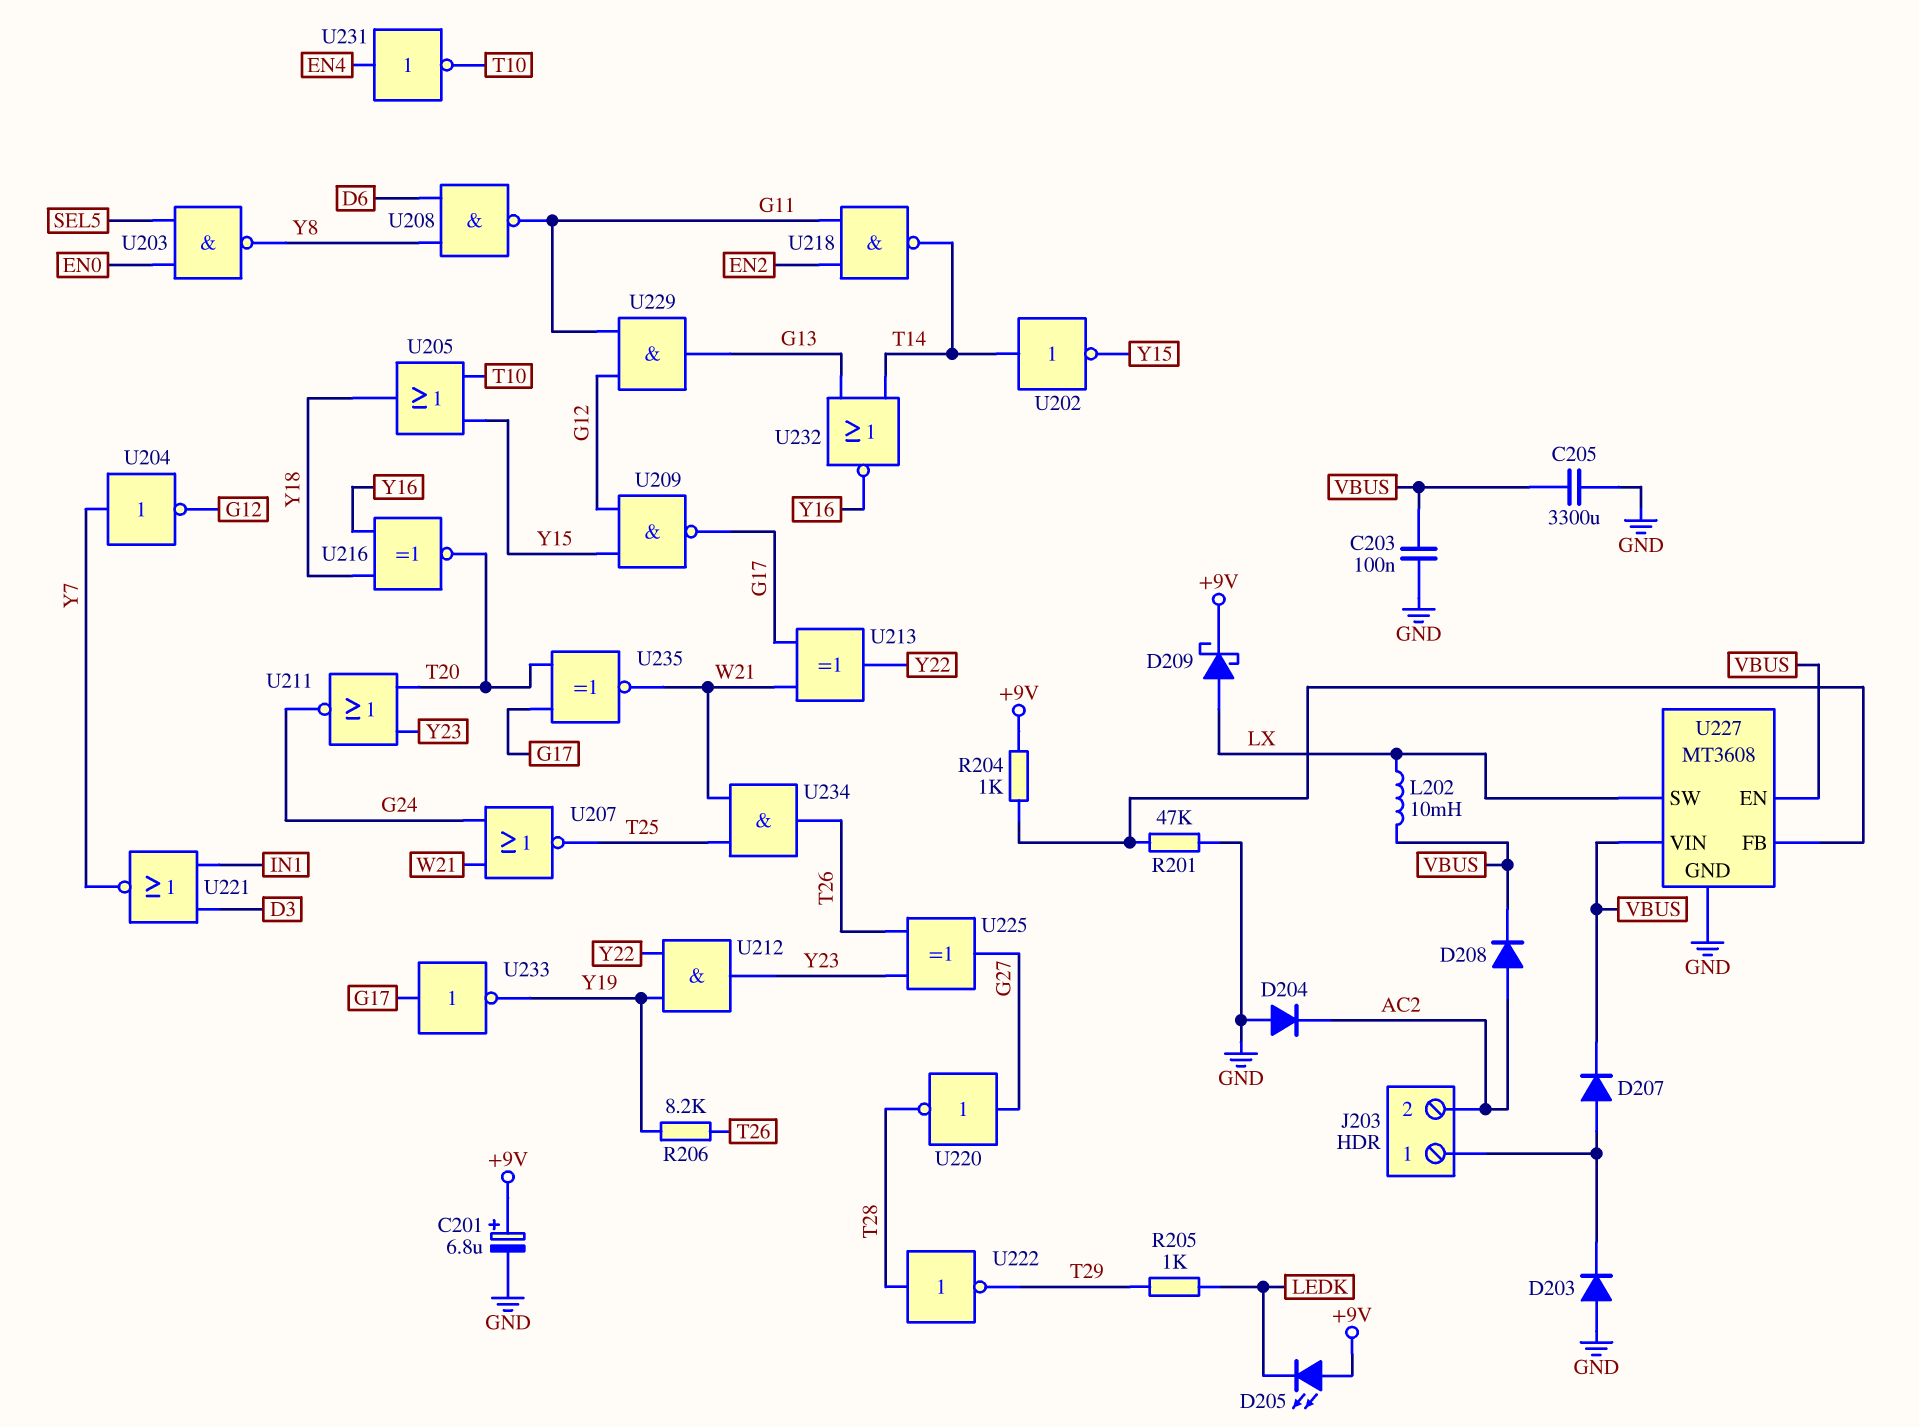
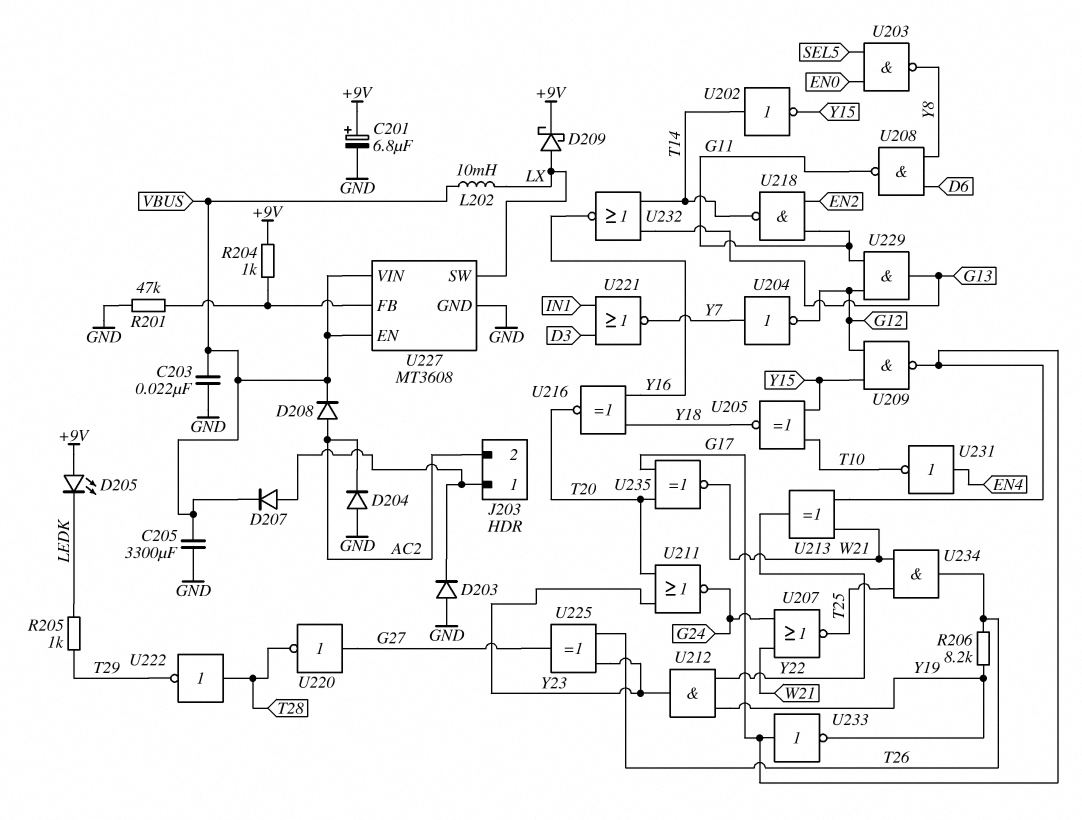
C203: 100nF (GND, VBUS) -> 22nF (GND, VBUS)
U205: OR (in T10, in Y15, out Y18) -> XNOR (in T10, in Y15, out Y18)

